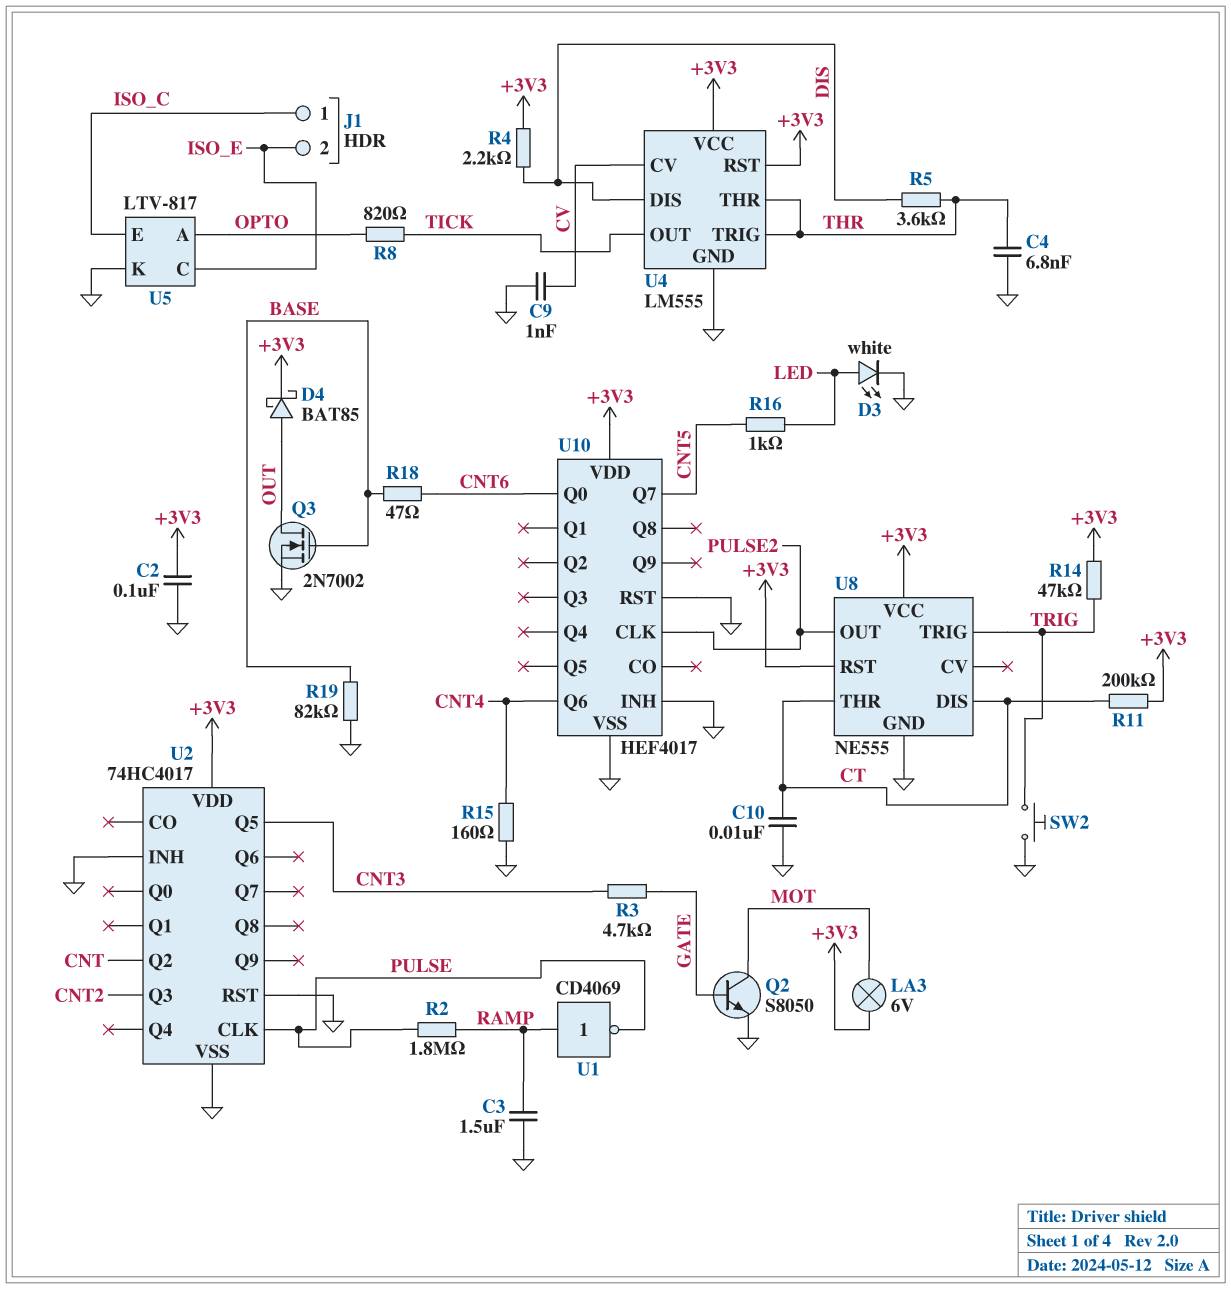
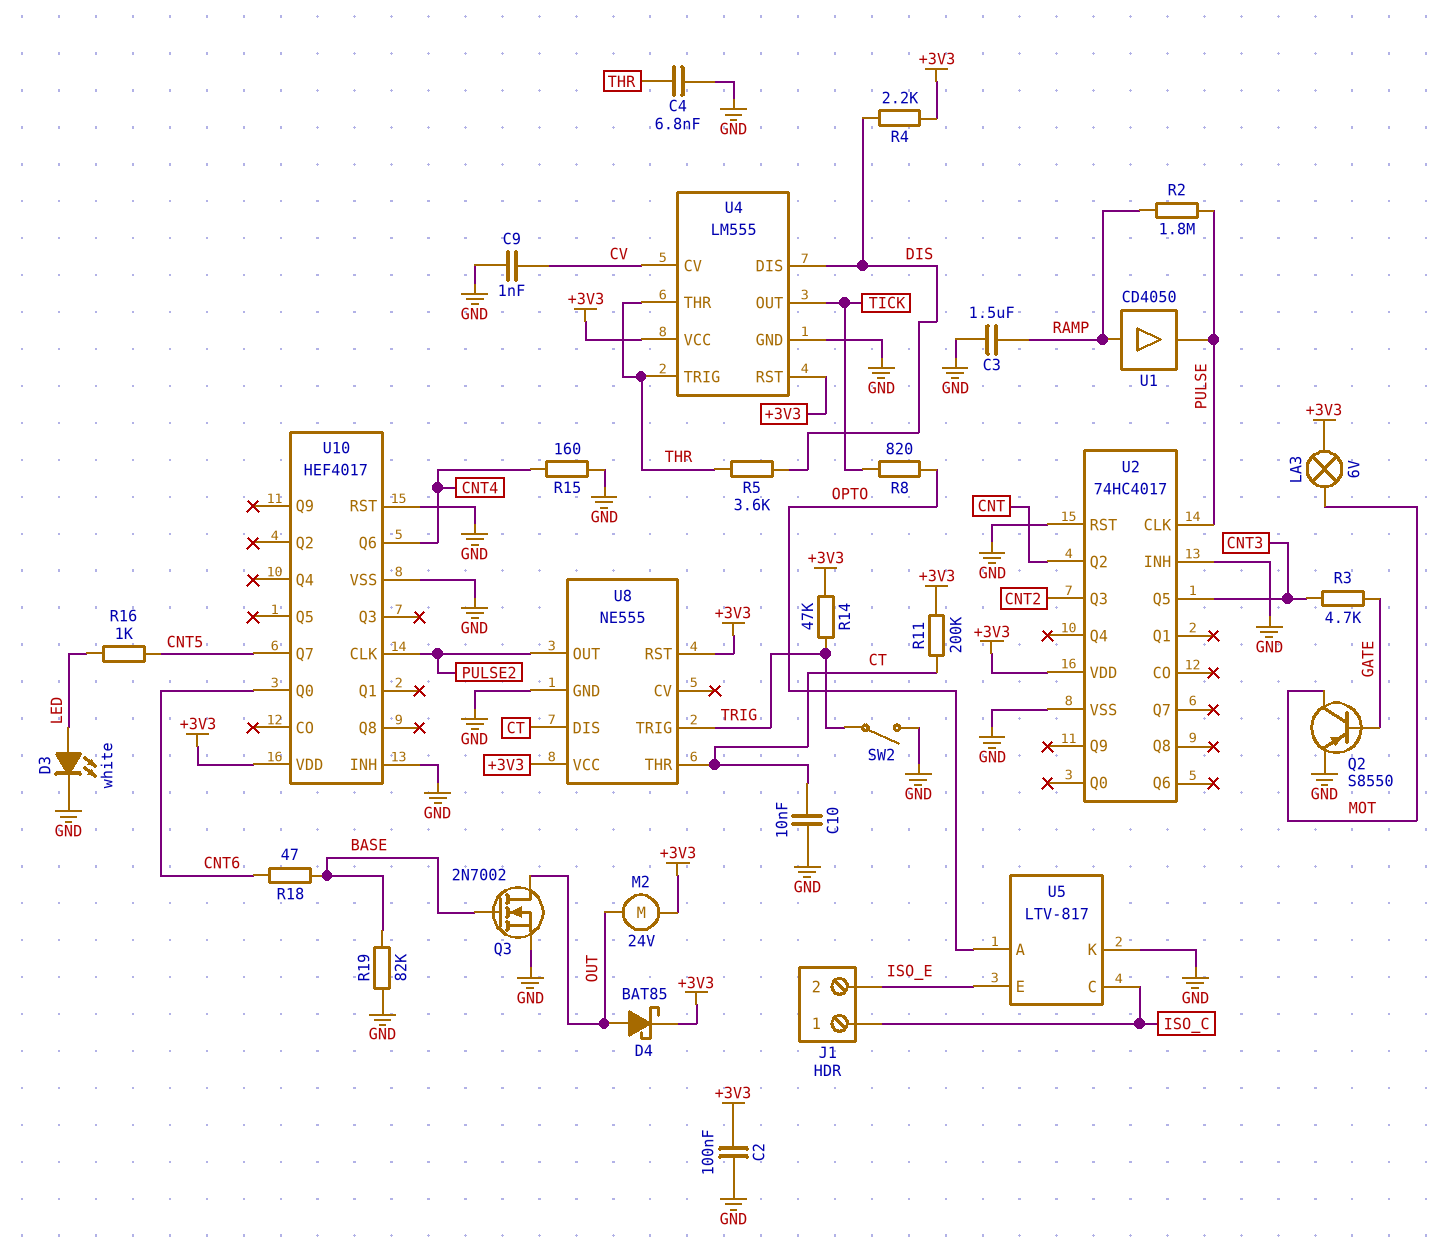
M2: none -> motor 24V (+3V3, OUT)
Q2: NPN S8050 (B GATE, C MOT, E GND) -> PNP S8550 (B GATE, C MOT, E GND)
SW2: button (GND, TRIG) -> switch (GND, TRIG)
U1: NOT CD4069 (in RAMP, out PULSE) -> buffer CD4050 (in RAMP, out PULSE)
U5 pin C: ISO_E -> ISO_C
U5 pin E: ISO_C -> ISO_E

